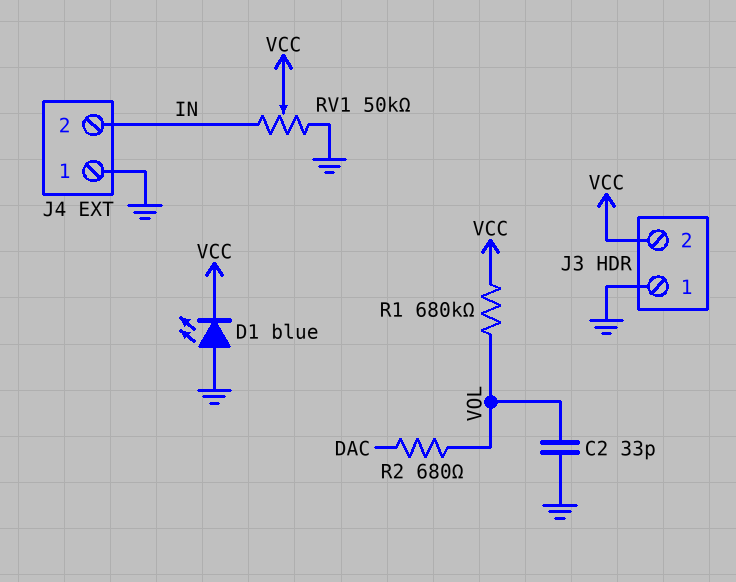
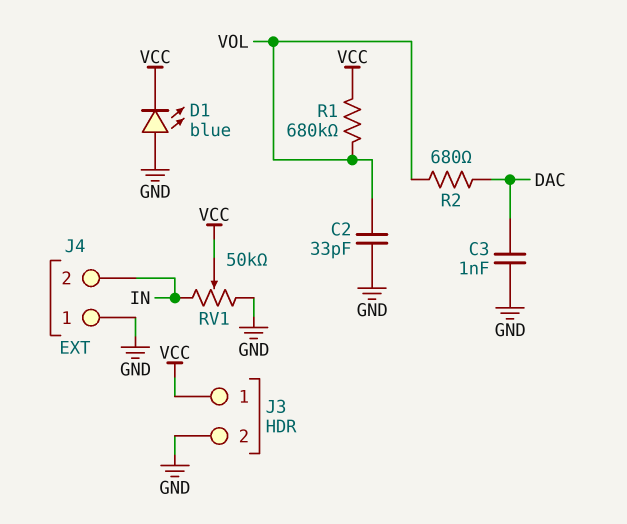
C3: none -> 1nF (DAC, GND)
J3 pin 1: GND -> VCC
J3 pin 2: VCC -> GND

